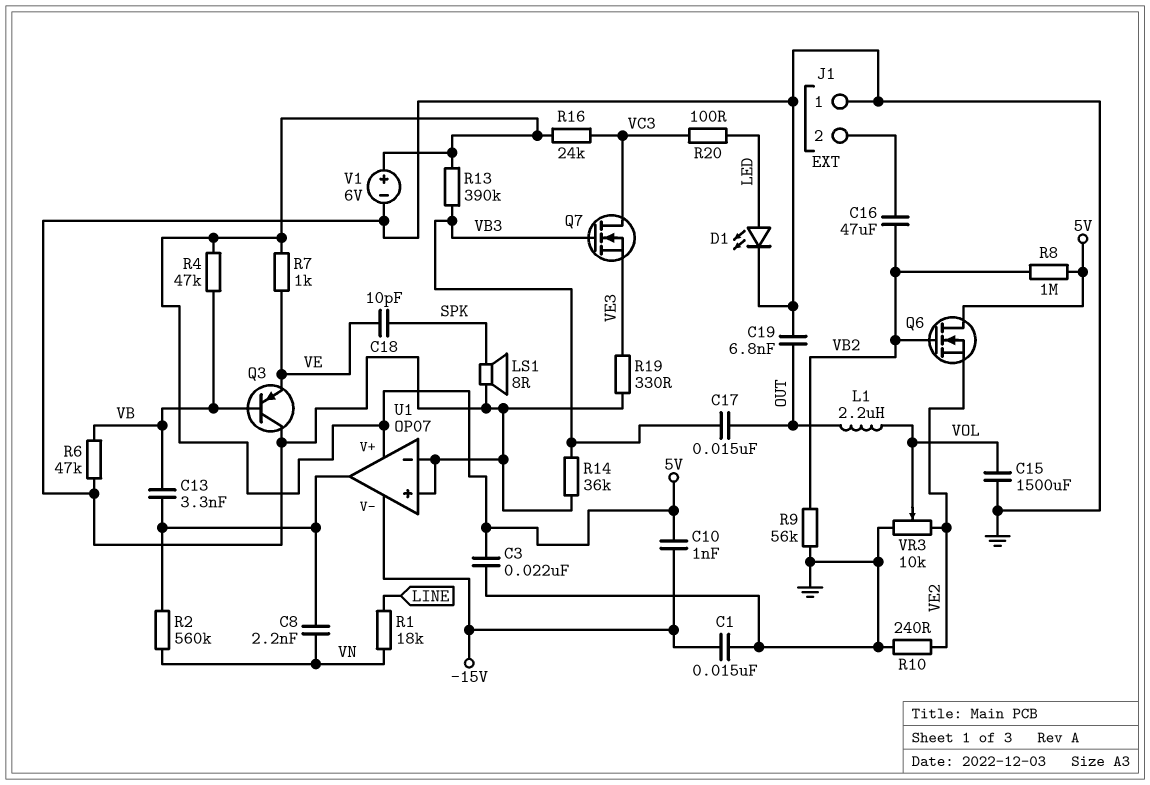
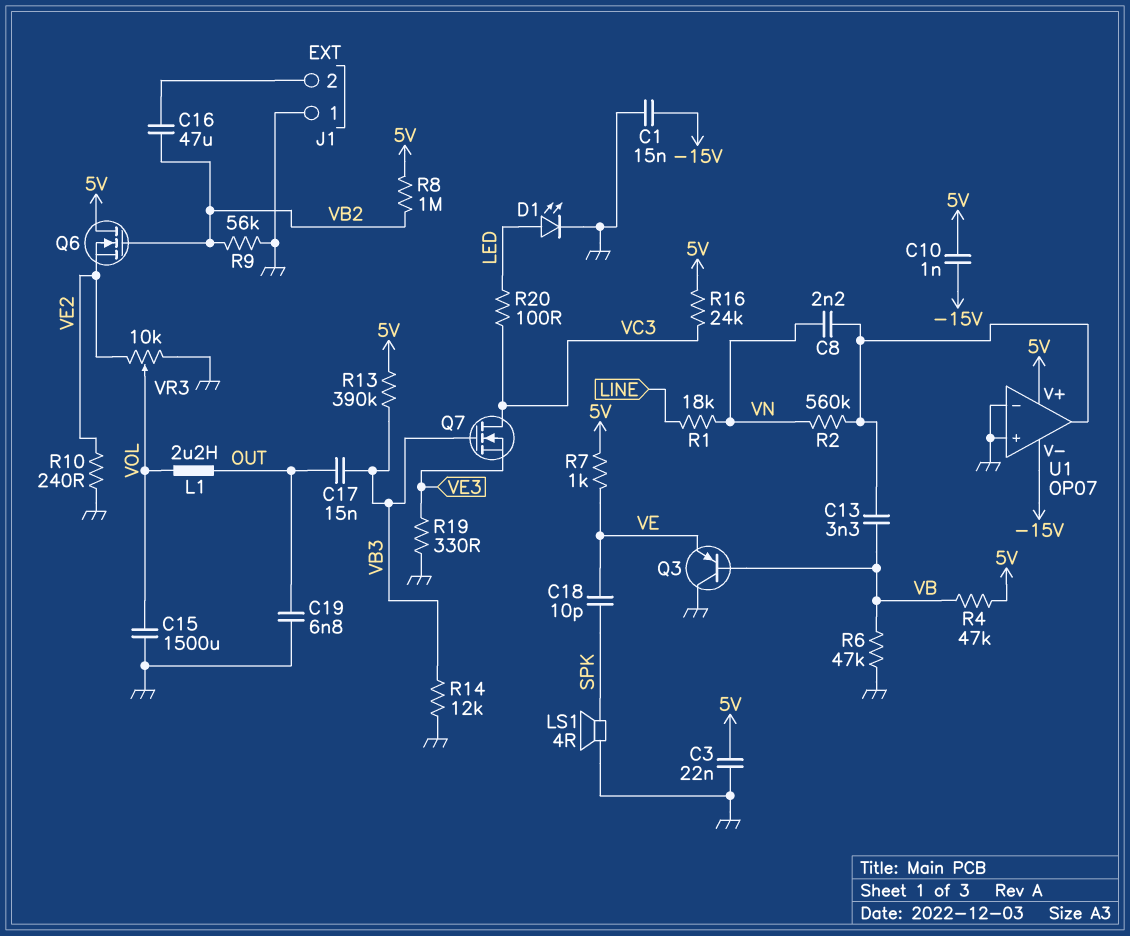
LS1: speaker 8R (GND, SPK) -> speaker 4R (GND, SPK)
R14: 36k (GND, VB3) -> 12k (GND, VB3)
V1: 6V (plus 5V, minus GND) -> none

